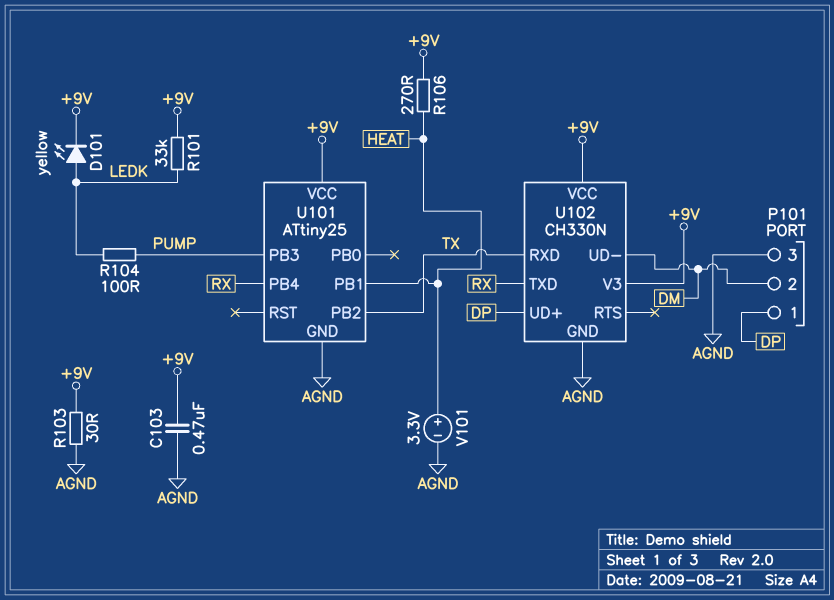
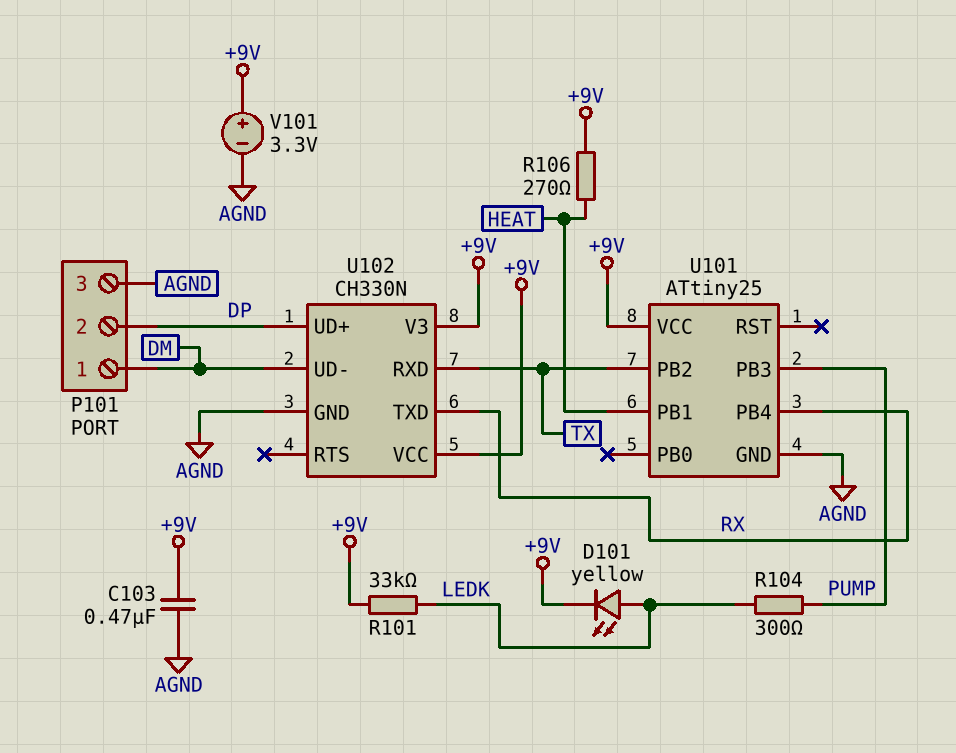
P101 pin 1: DP -> DM
P101 pin 2: DM -> DP
R103: 30 (+9V, AGND) -> none
R104: 100 (LEDK, PUMP) -> 300 (LEDK, PUMP)
V101: 3.3V (plus HEAT, minus AGND) -> 3.3V (plus +9V, minus AGND)

